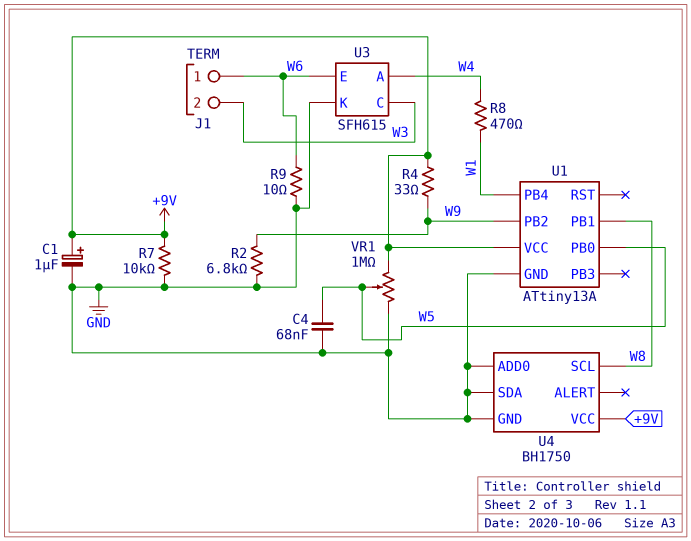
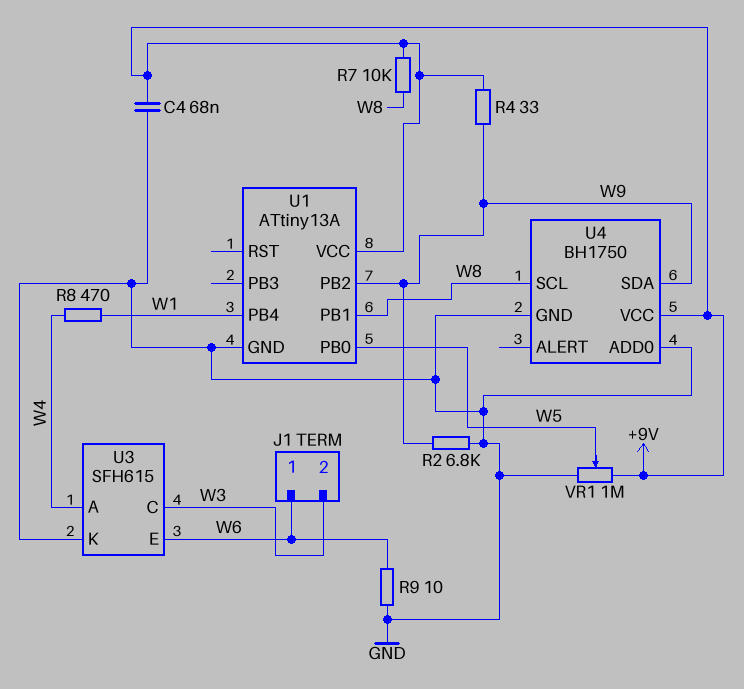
C1: 1uF (plus +9V, minus GND) -> none
C4: 68nF (GND, W5) -> 68nF (+9V, GND)
R7: 10k (+9V, GND) -> 10k (+9V, W8)
U4 pin SDA: GND -> W9

